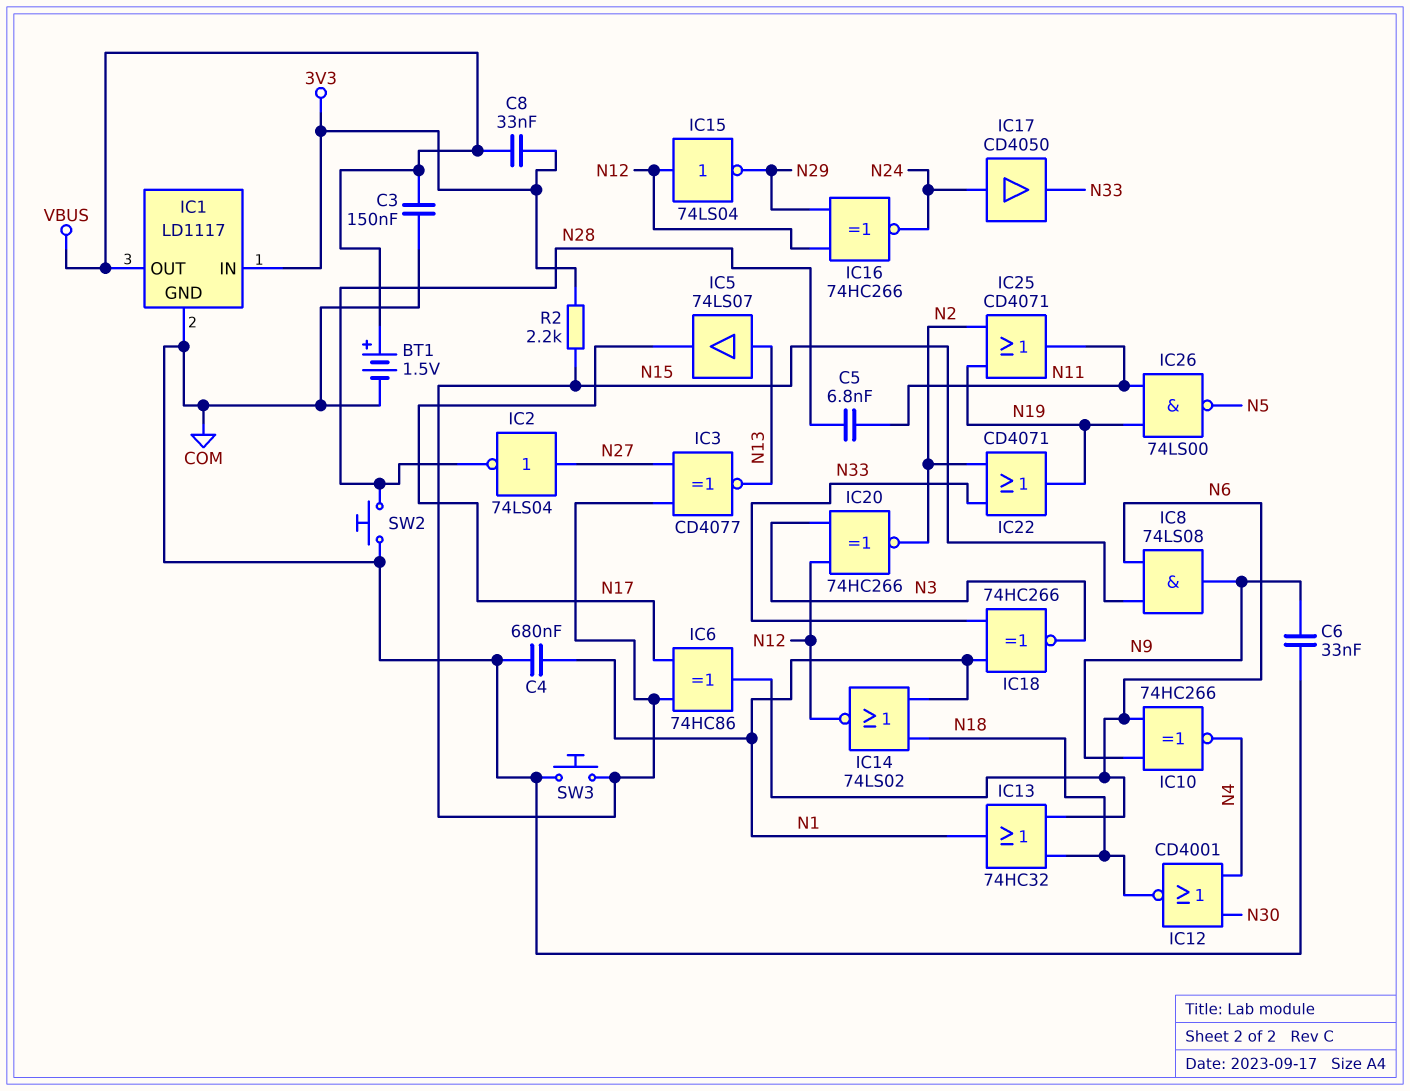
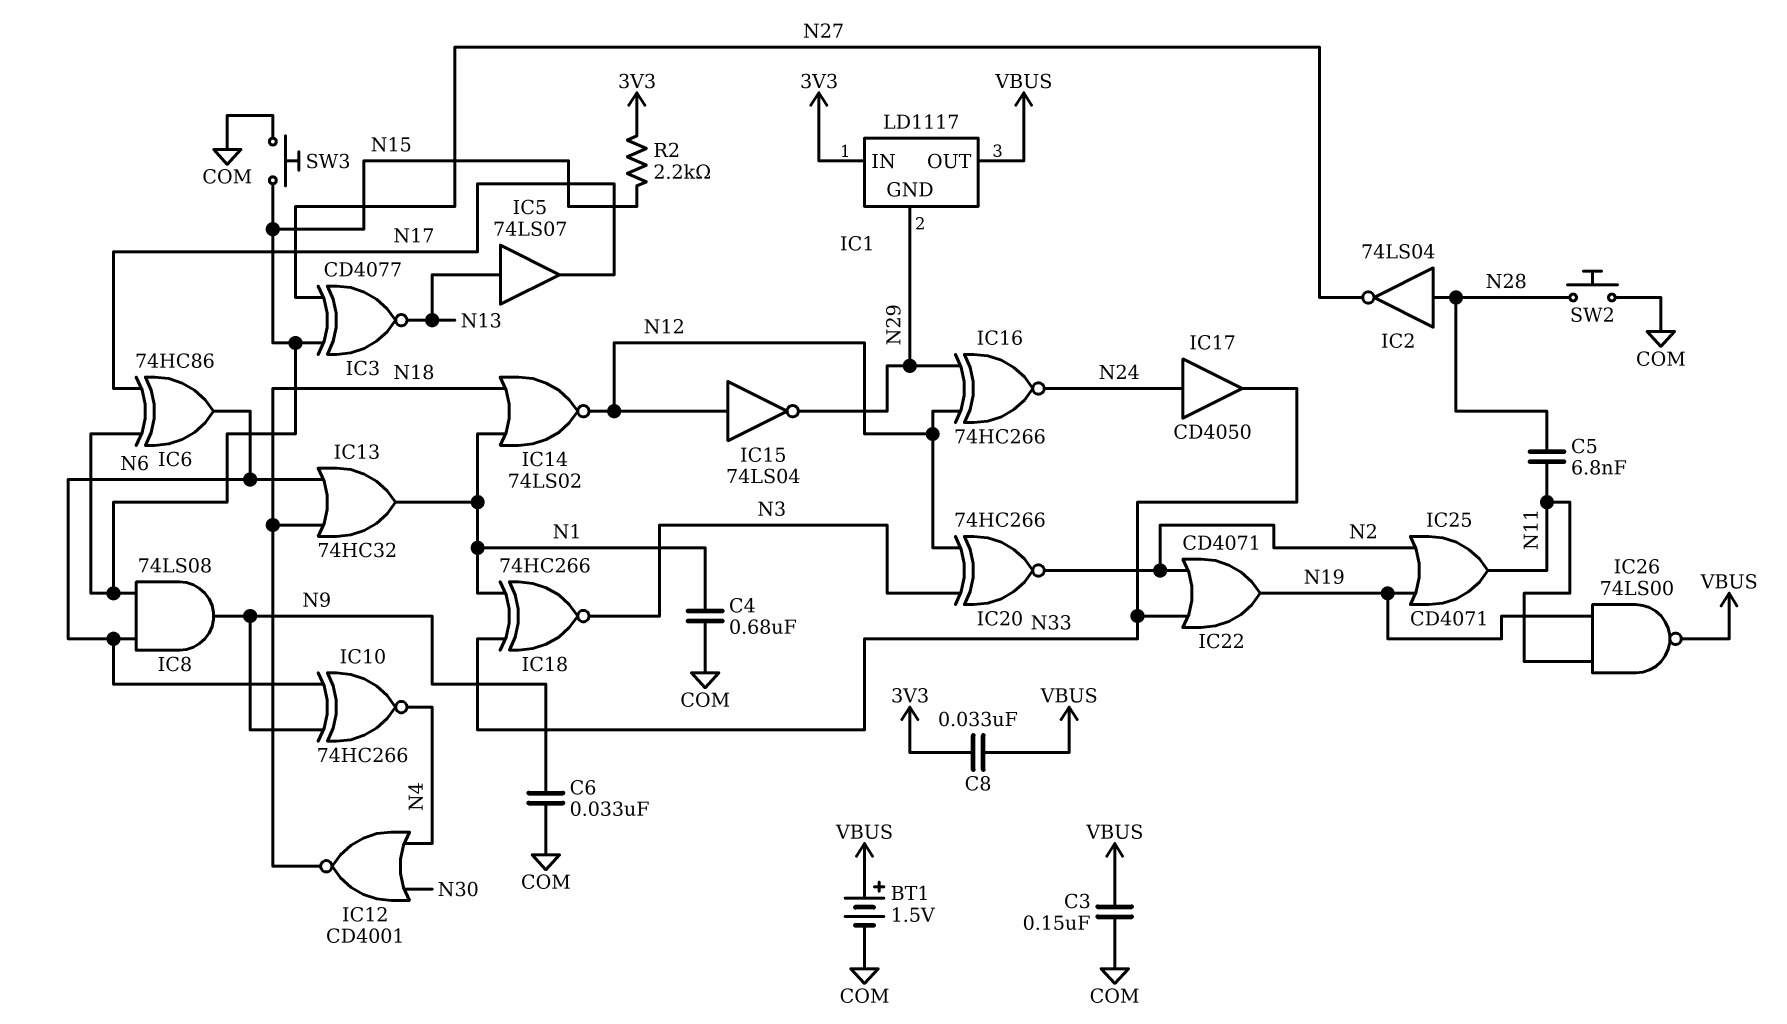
IC1 pin GND: COM -> N29
IC2: NOT 74LS04 (in N27, out N28) -> NOT 74LS04 (in N28, out N27)
IC26: NAND 74LS00 (in N11, in N19, out N5) -> NAND 74LS00 (in N11, in N19, out VBUS)

